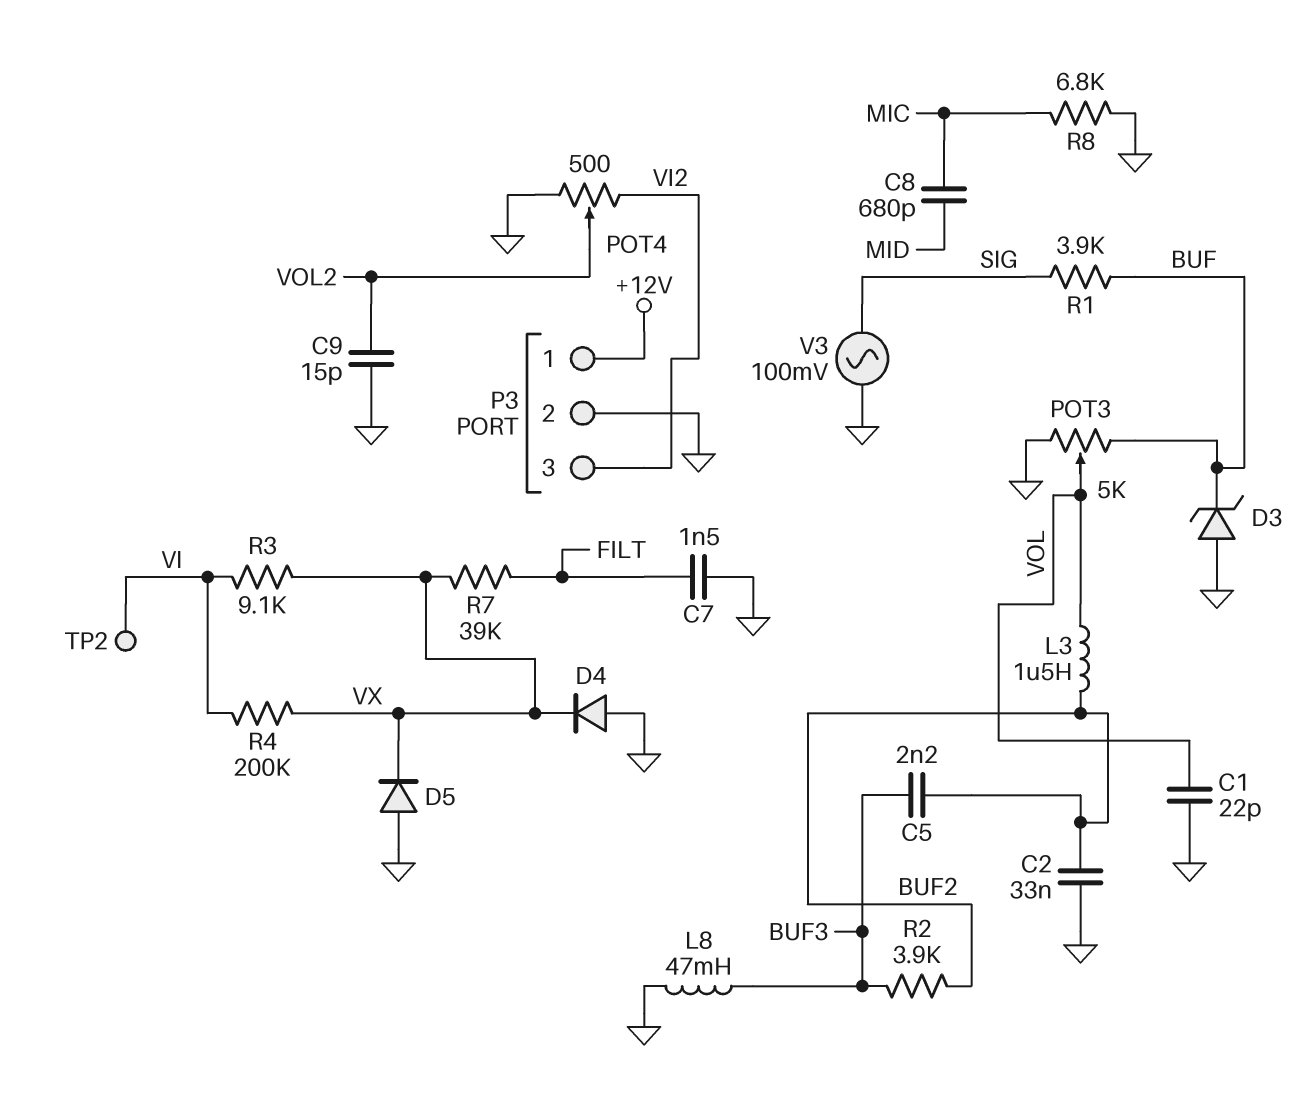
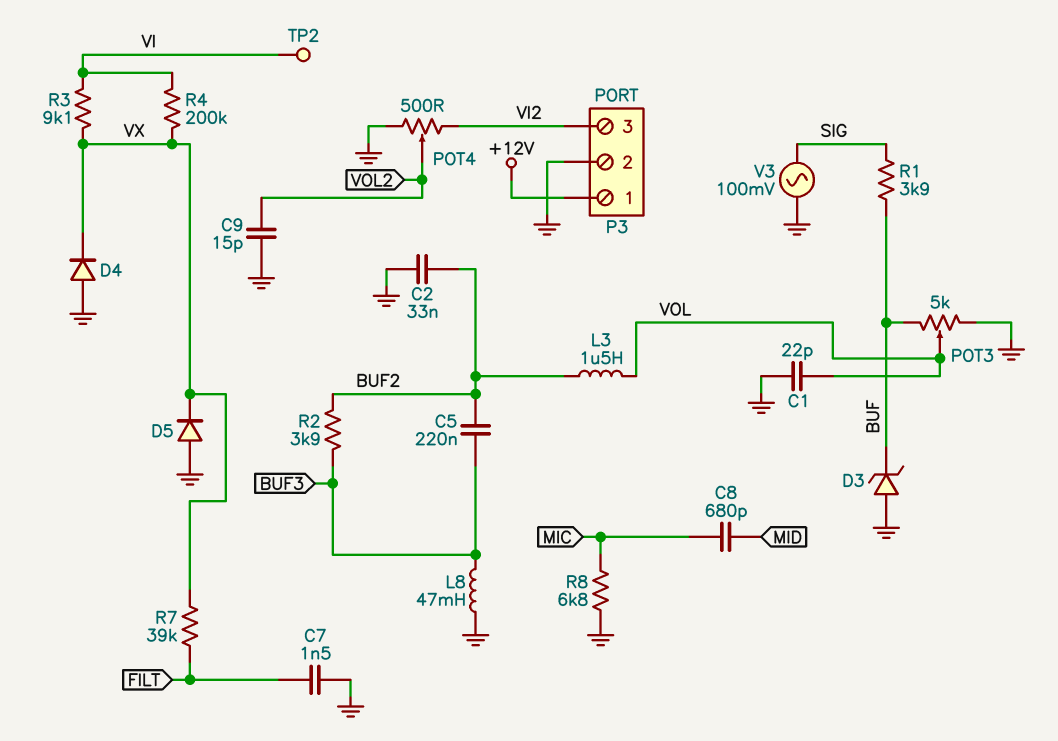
C5: 2.2nF (BUF2, BUF3) -> 220nF (BUF2, BUF3)

